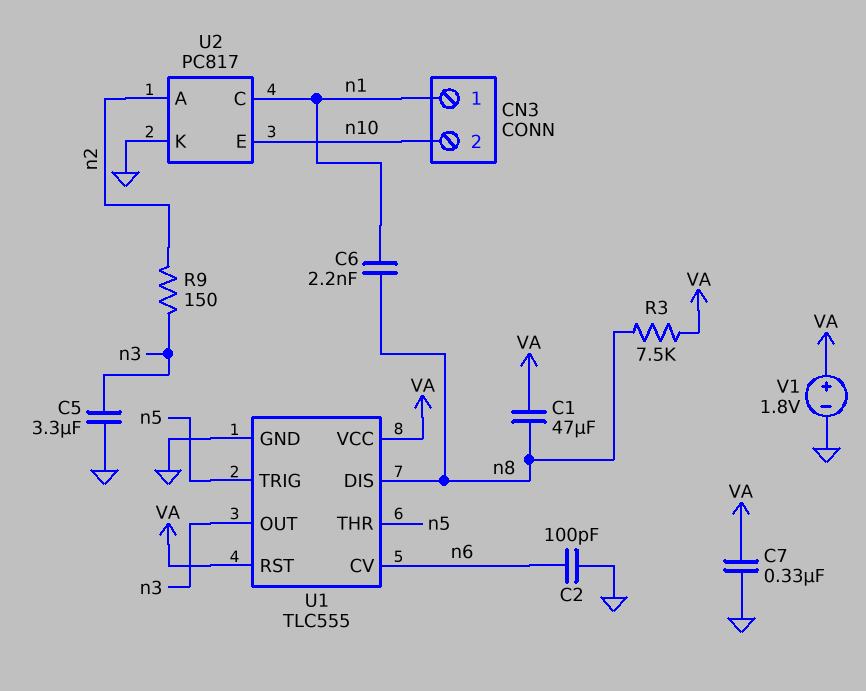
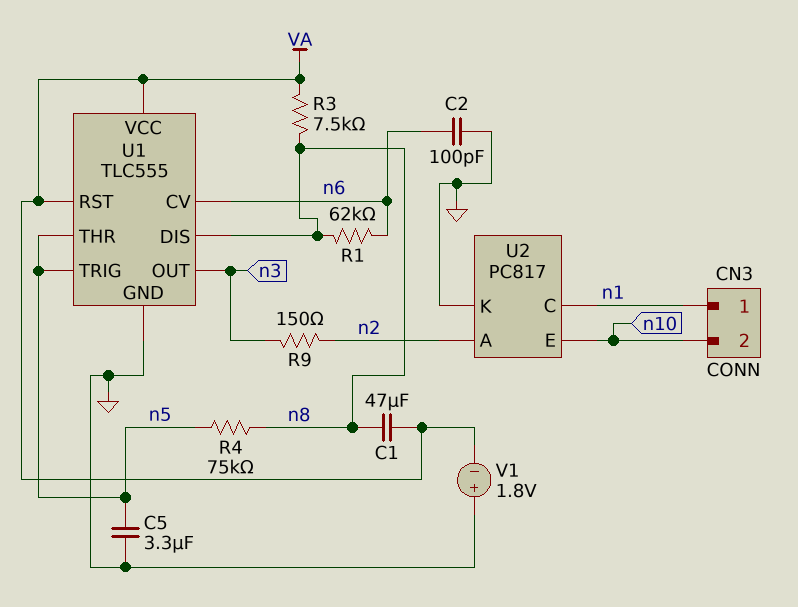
C5: 3.3uF (GND, n3) -> 3.3uF (GND, n5)
C6: 2.2nF (n1, n8) -> none
C7: 330nF (GND, VA) -> none
R1: none -> 62k (n6, n8)
R4: none -> 75k (n5, n8)
V1: 1.8V (plus VA, minus GND) -> 1.8V (plus GND, minus VA)

